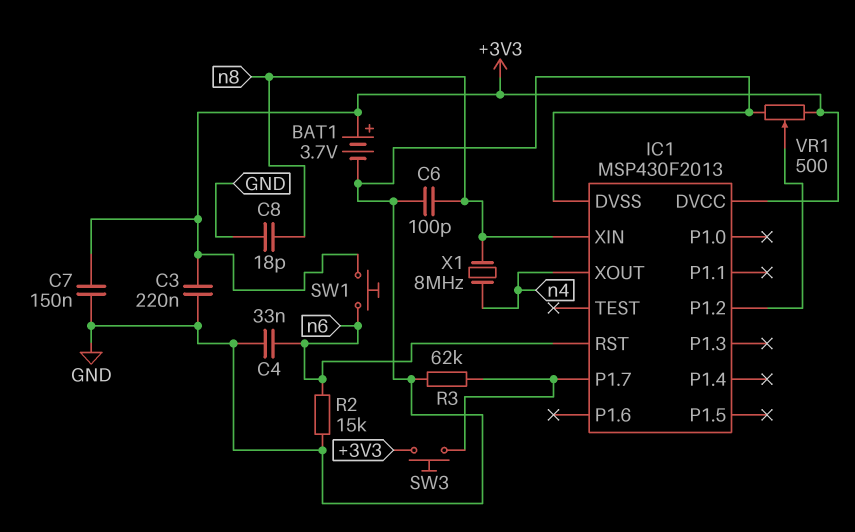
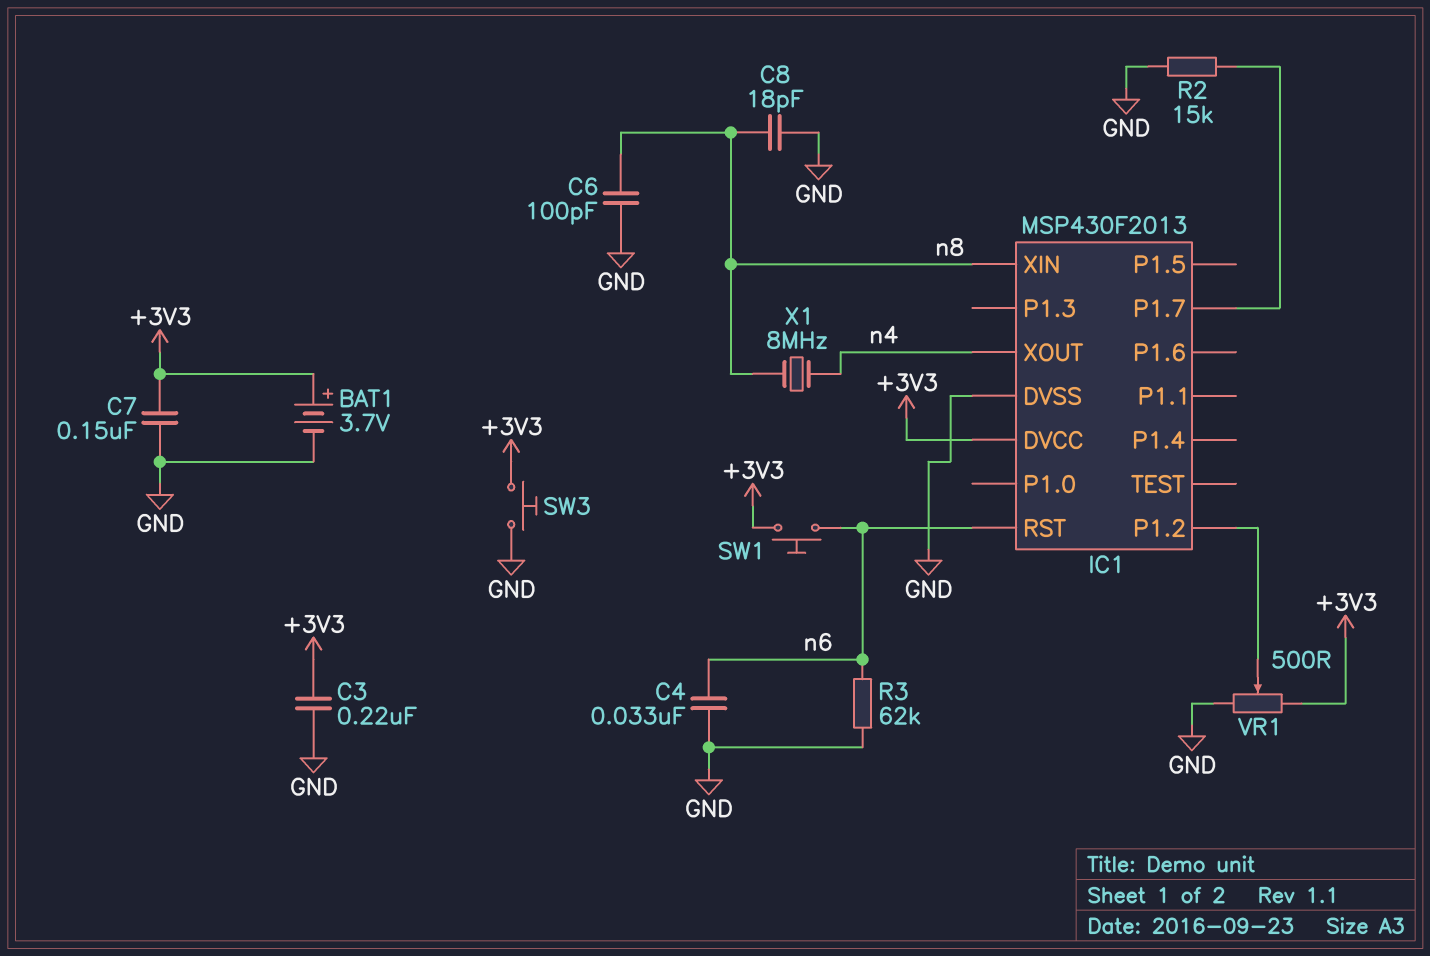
R2: 15k (GND, n6) -> 15k (GND, IC1/P1.7)
R3: 62k (GND, IC1/P1.7) -> 62k (GND, n6)
SW3: button (+3V3, IC1/P1.7) -> button (+3V3, GND)

